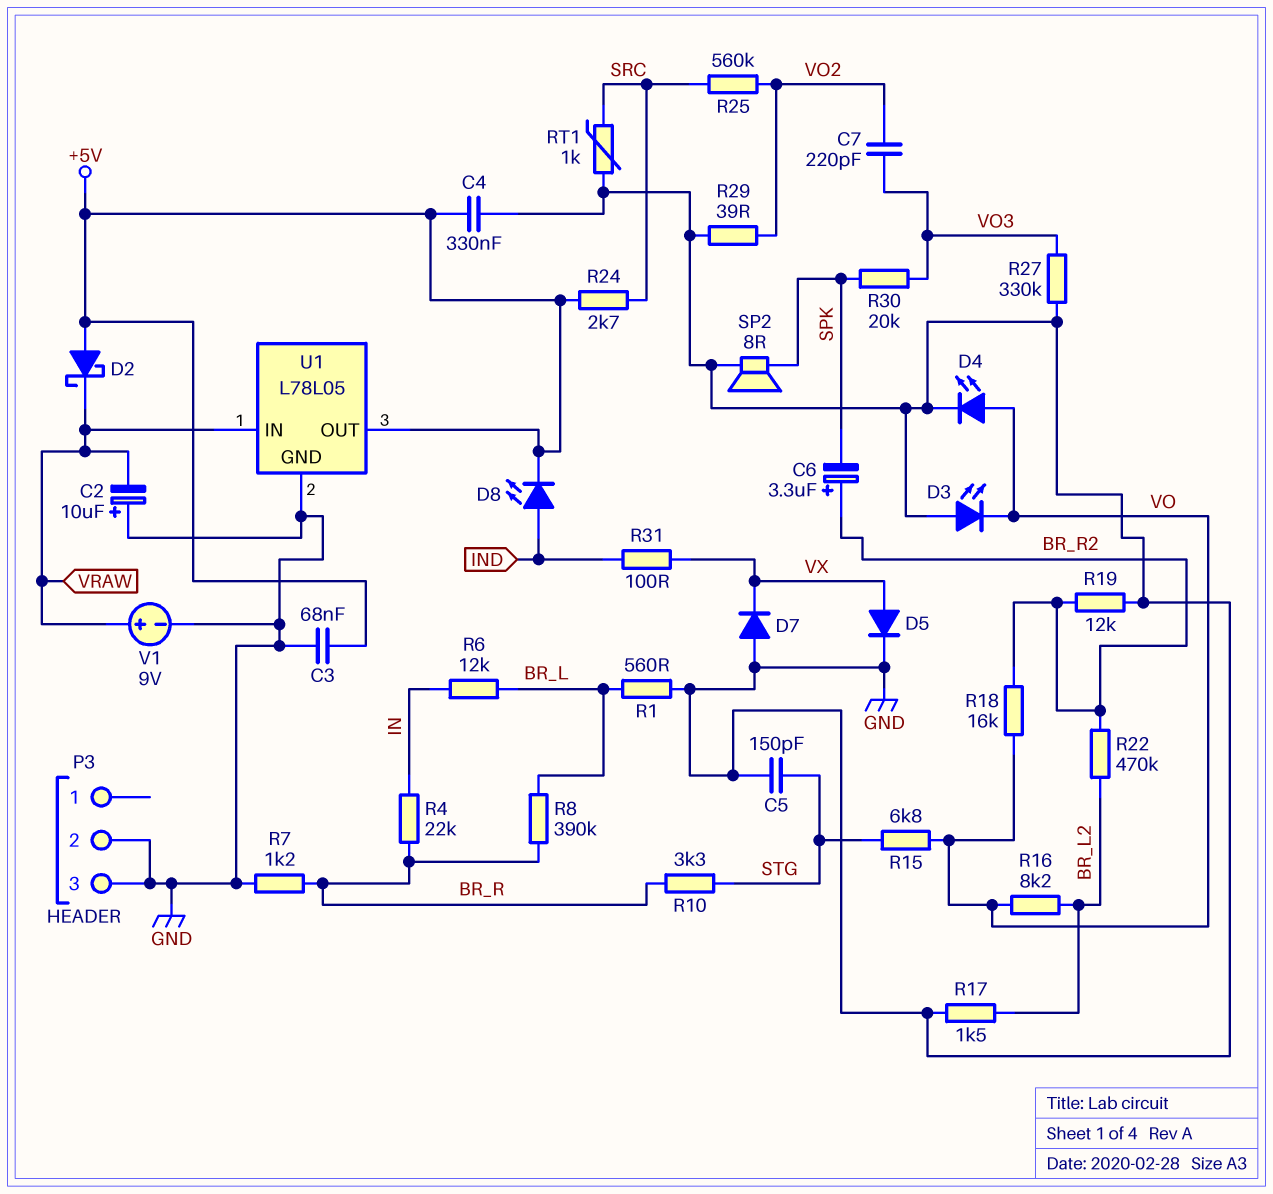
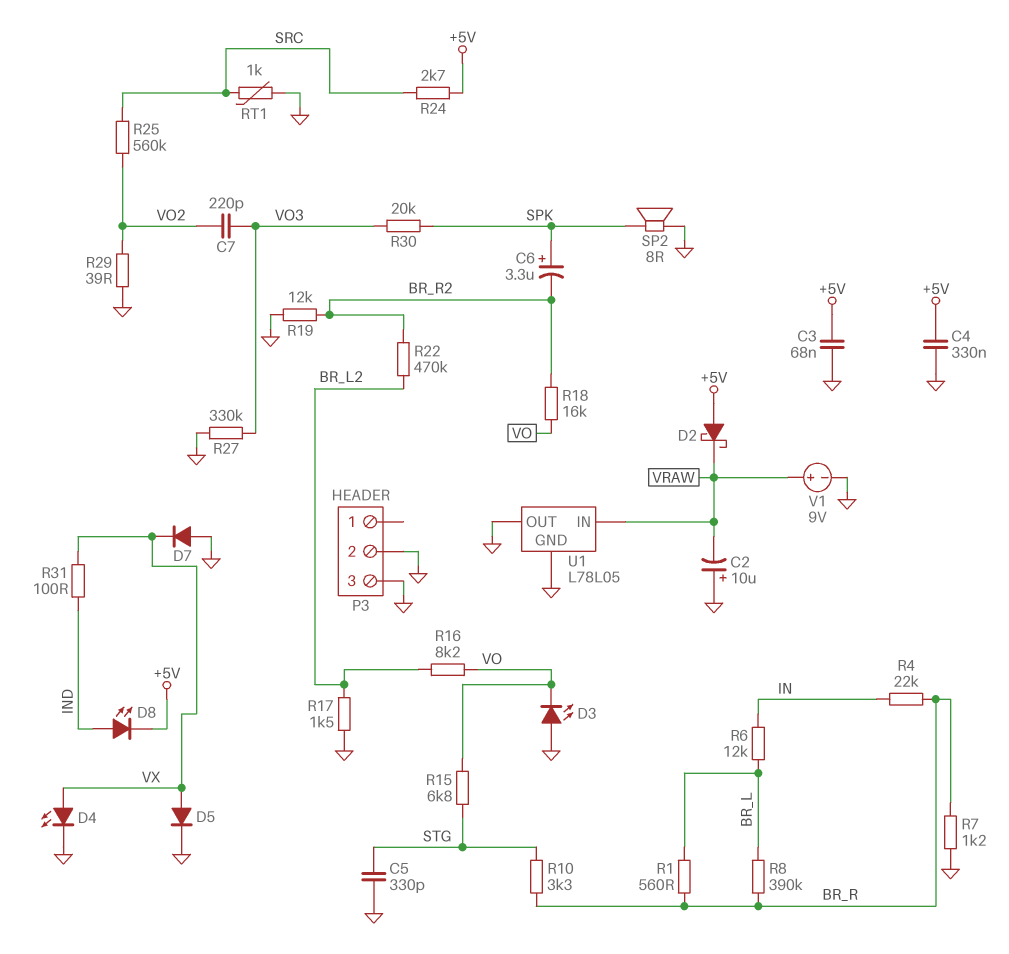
C5: 150pF (GND, STG) -> 330pF (GND, STG)
C6: 3.3uF (plus BR_R2, minus SPK) -> 3.3uF (plus SPK, minus BR_R2)
D4: LED (A VO, K GND) -> LED (A VX, K GND)
R1: 560 (BR_L, GND) -> 560 (BR_L, BR_R)
U1 pin OUT: +5V -> GND

